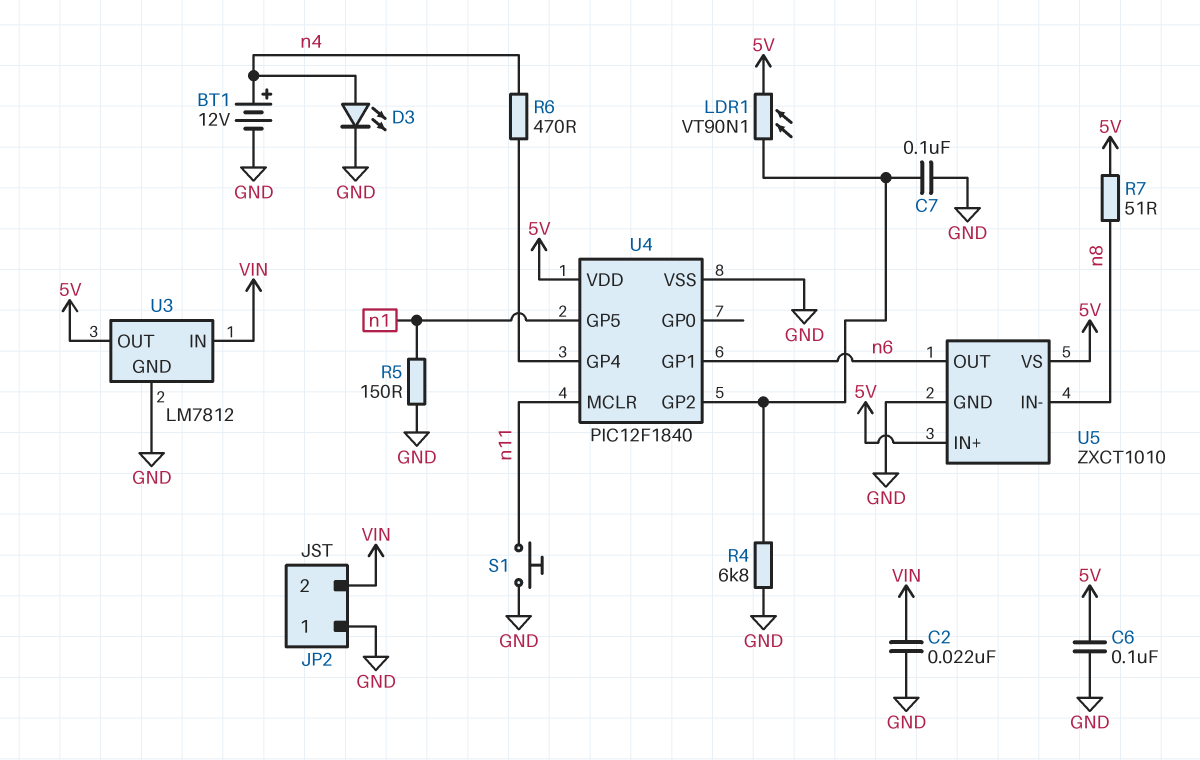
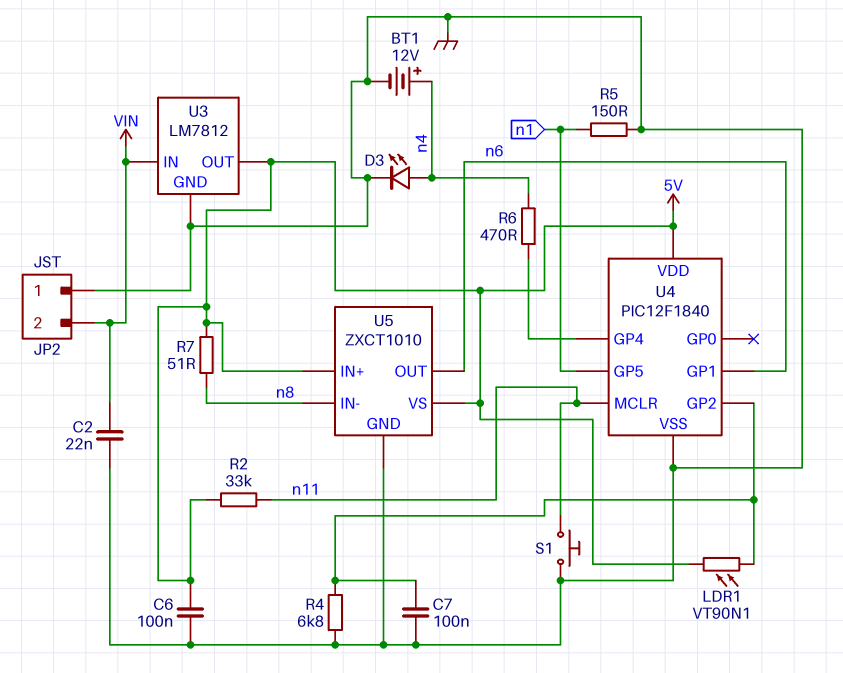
R2: none -> 33k (5V, n11)

